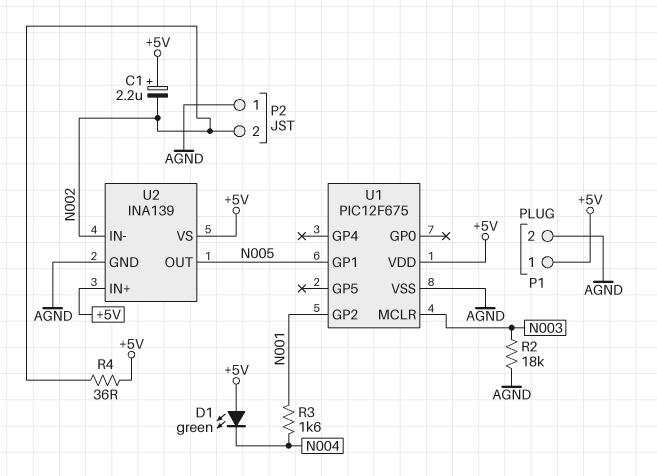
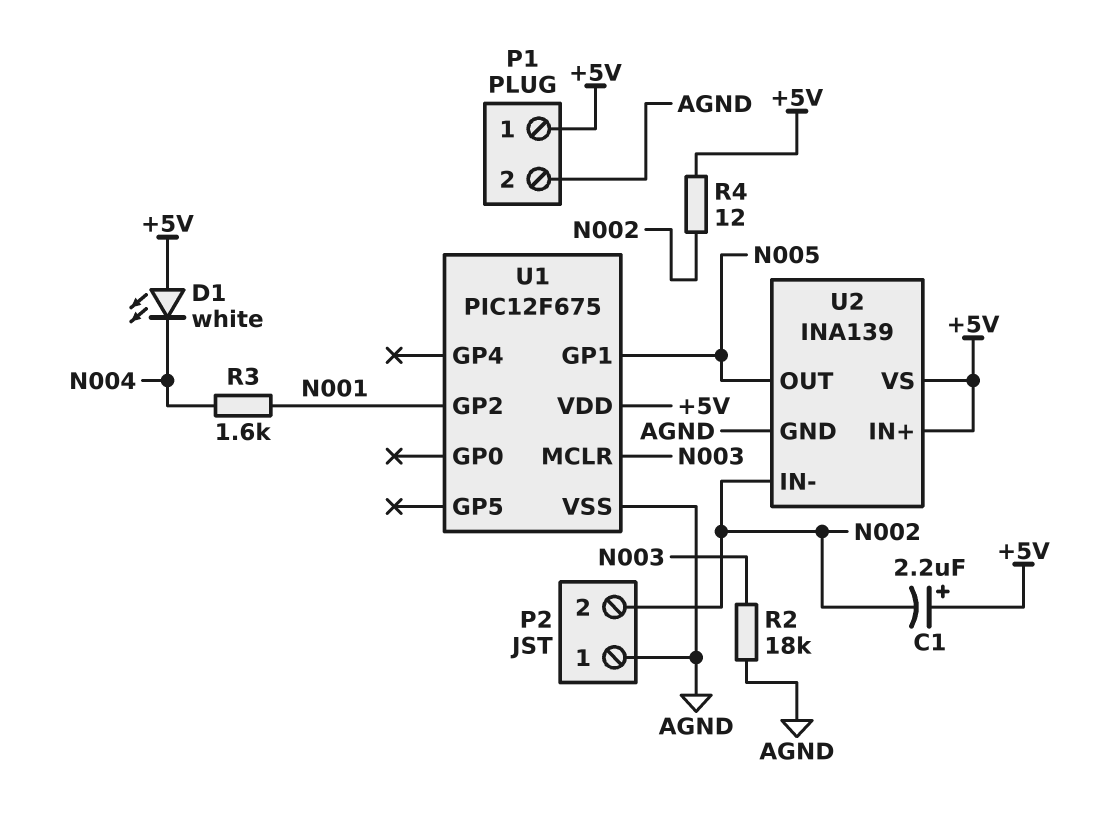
D1: LED green (A +5V, K N004) -> LED white (A +5V, K N004)
R4: 36 (+5V, N002) -> 12 (+5V, N002)

